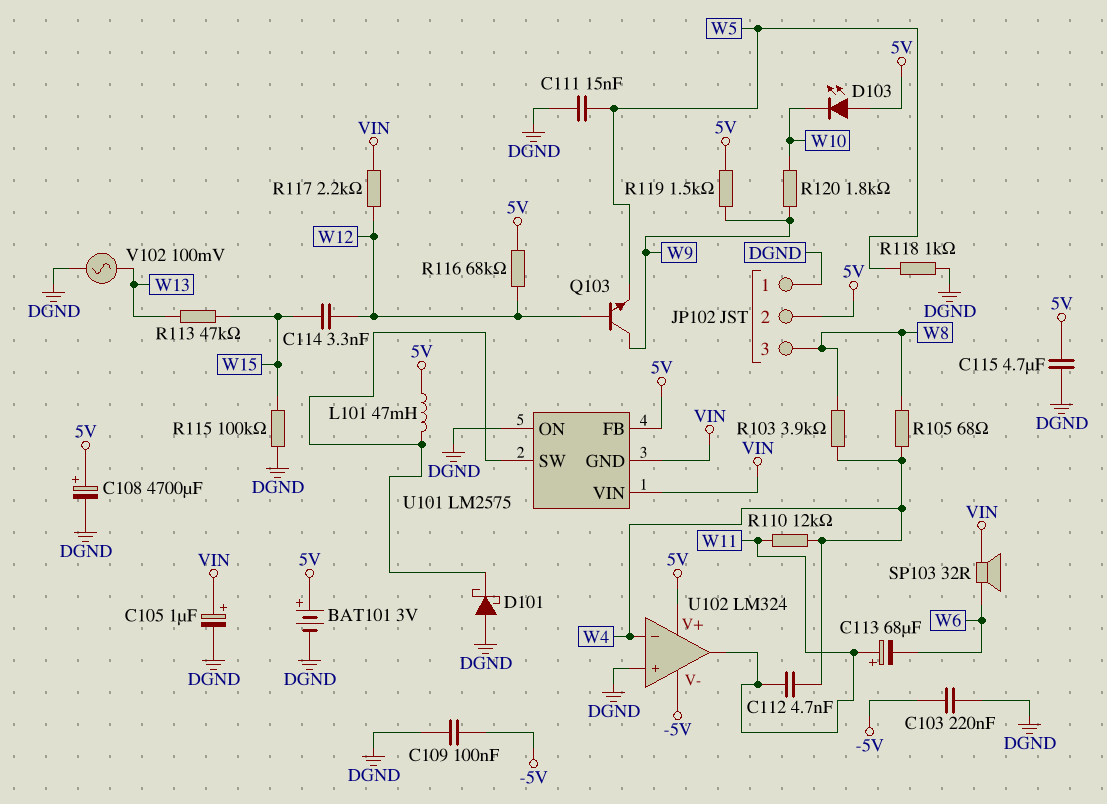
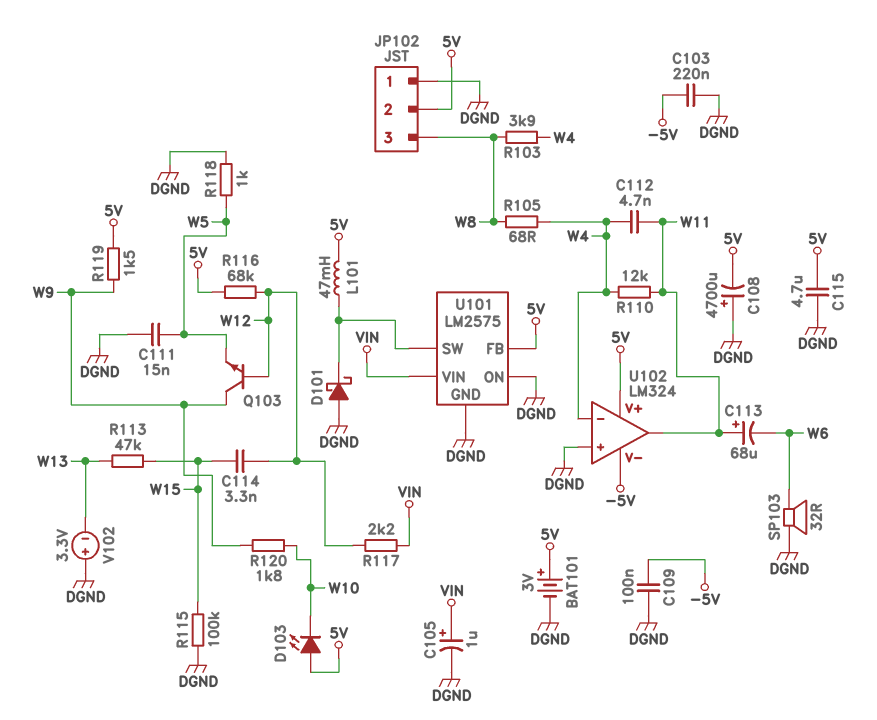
C108: 4700uF (plus 5V, minus DGND) -> 4700uF (plus DGND, minus 5V)
SP103: speaker 32R (VIN, W6) -> speaker 32R (DGND, W6)
U101 pin GND: VIN -> DGND
V102: AC 100mV (DGND, W13) -> 3.3V (plus DGND, minus W13)

